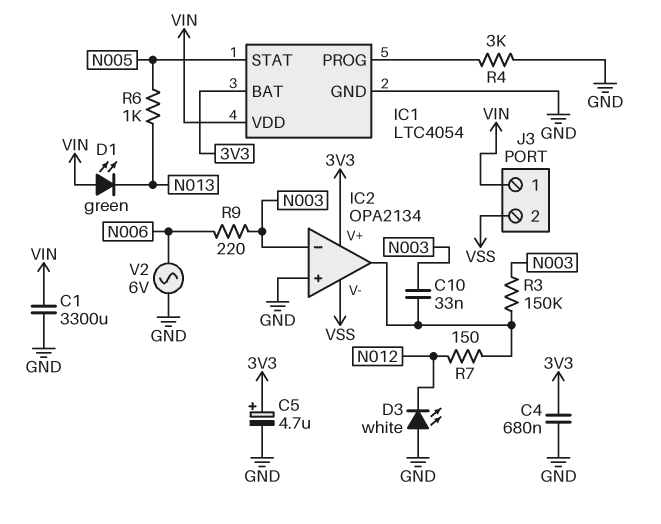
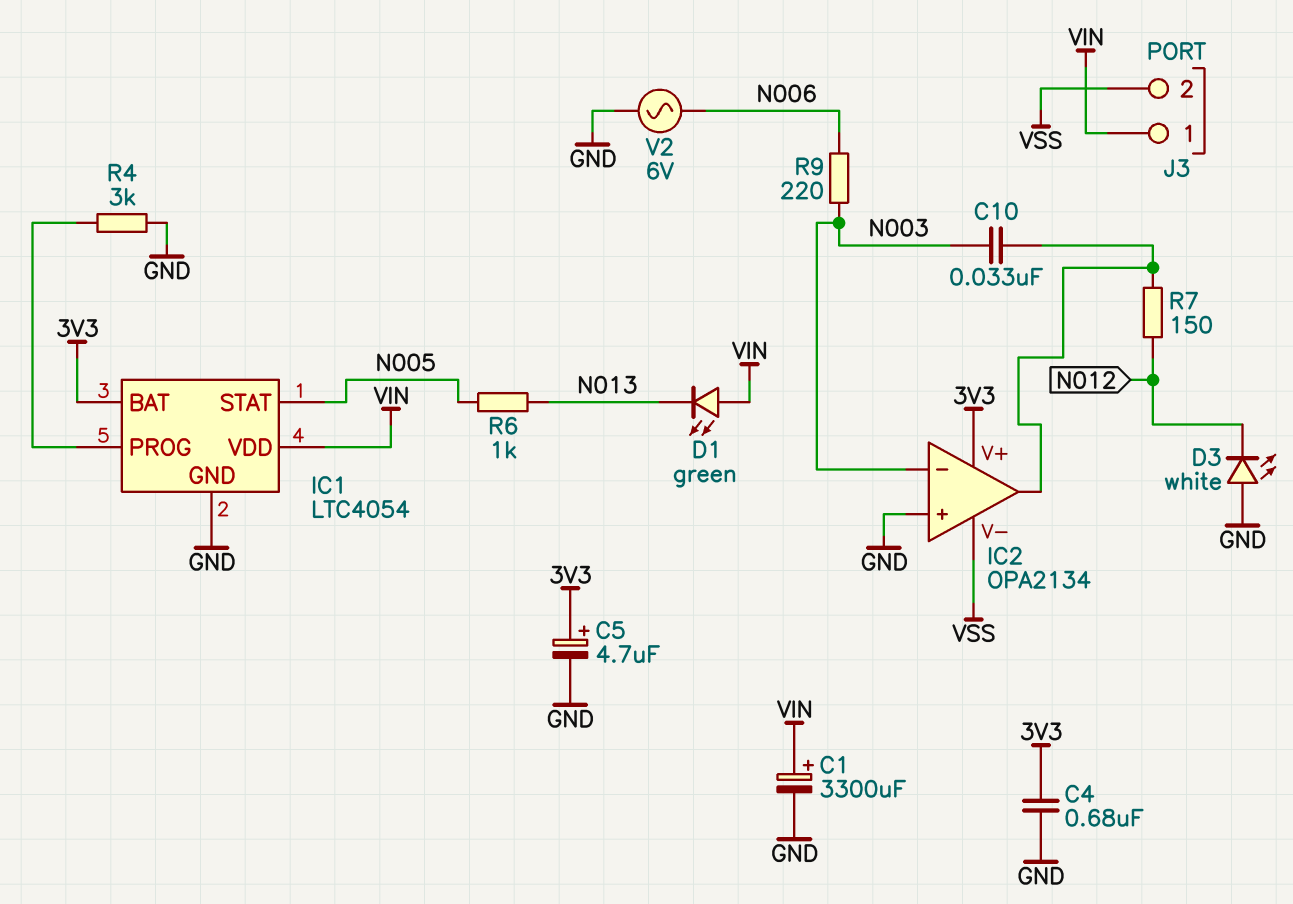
C1: 3300uF (GND, VIN) -> 3300uF (plus VIN, minus GND)
R3: 150k (IC2/out, N003) -> none

